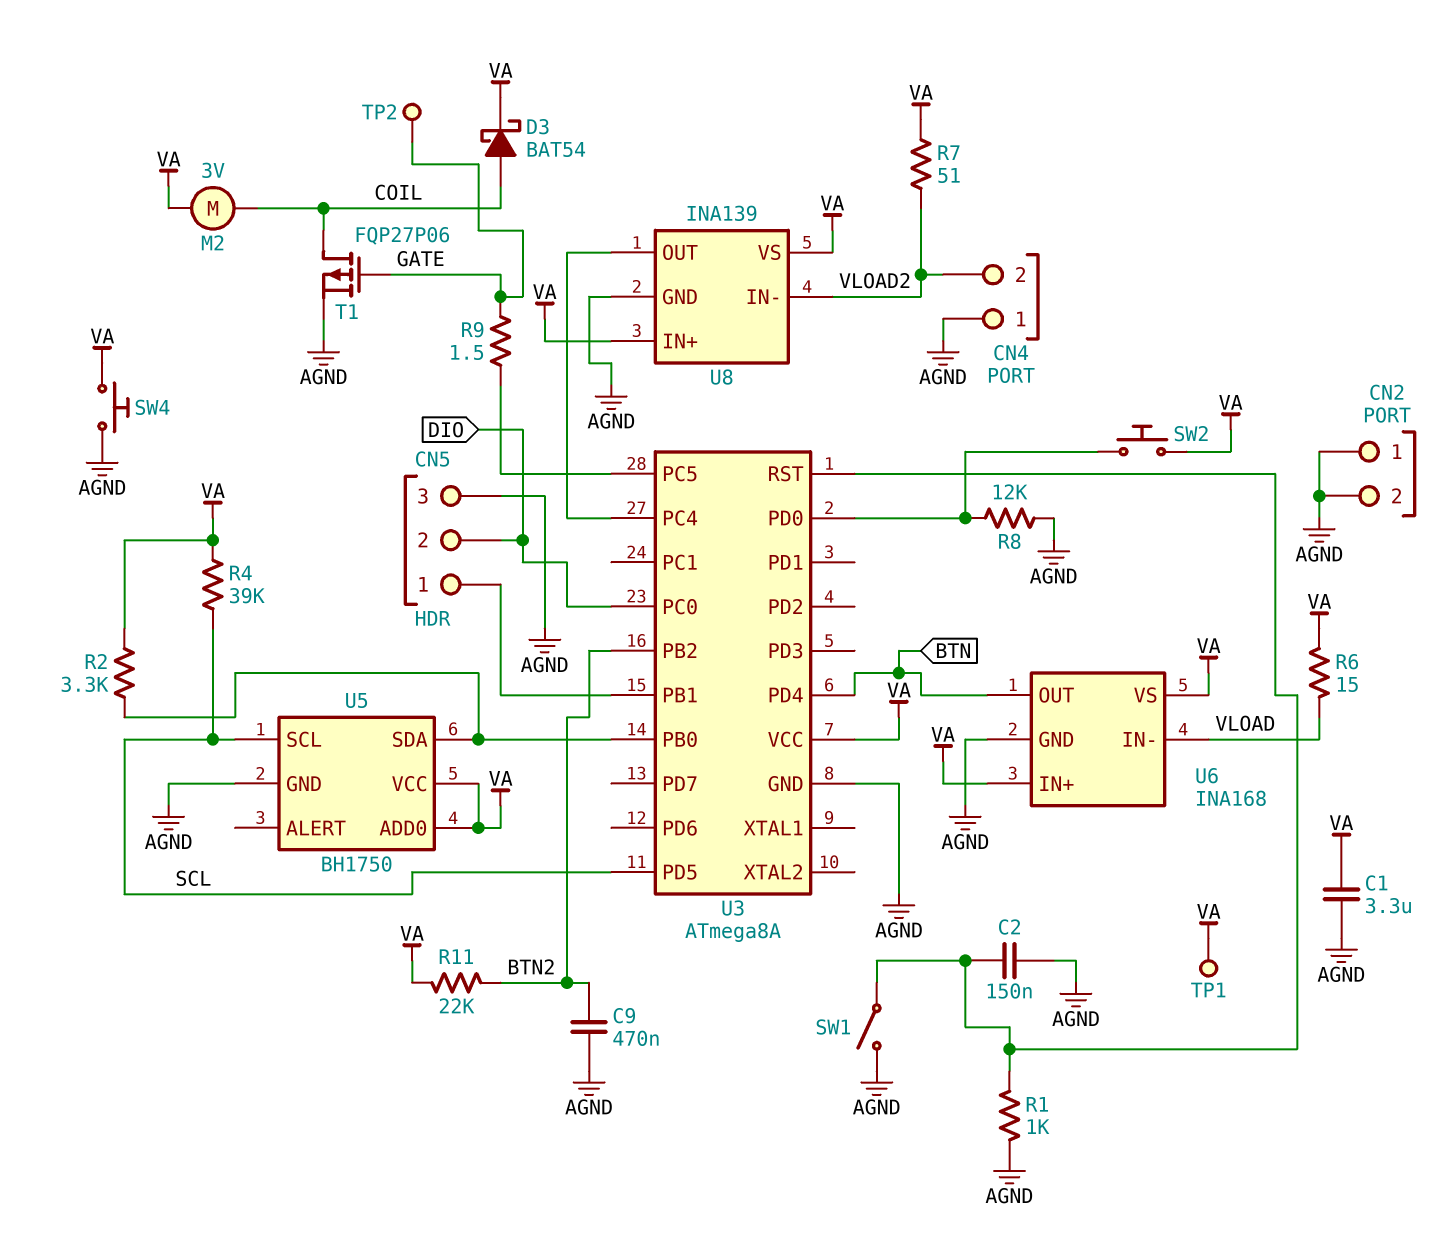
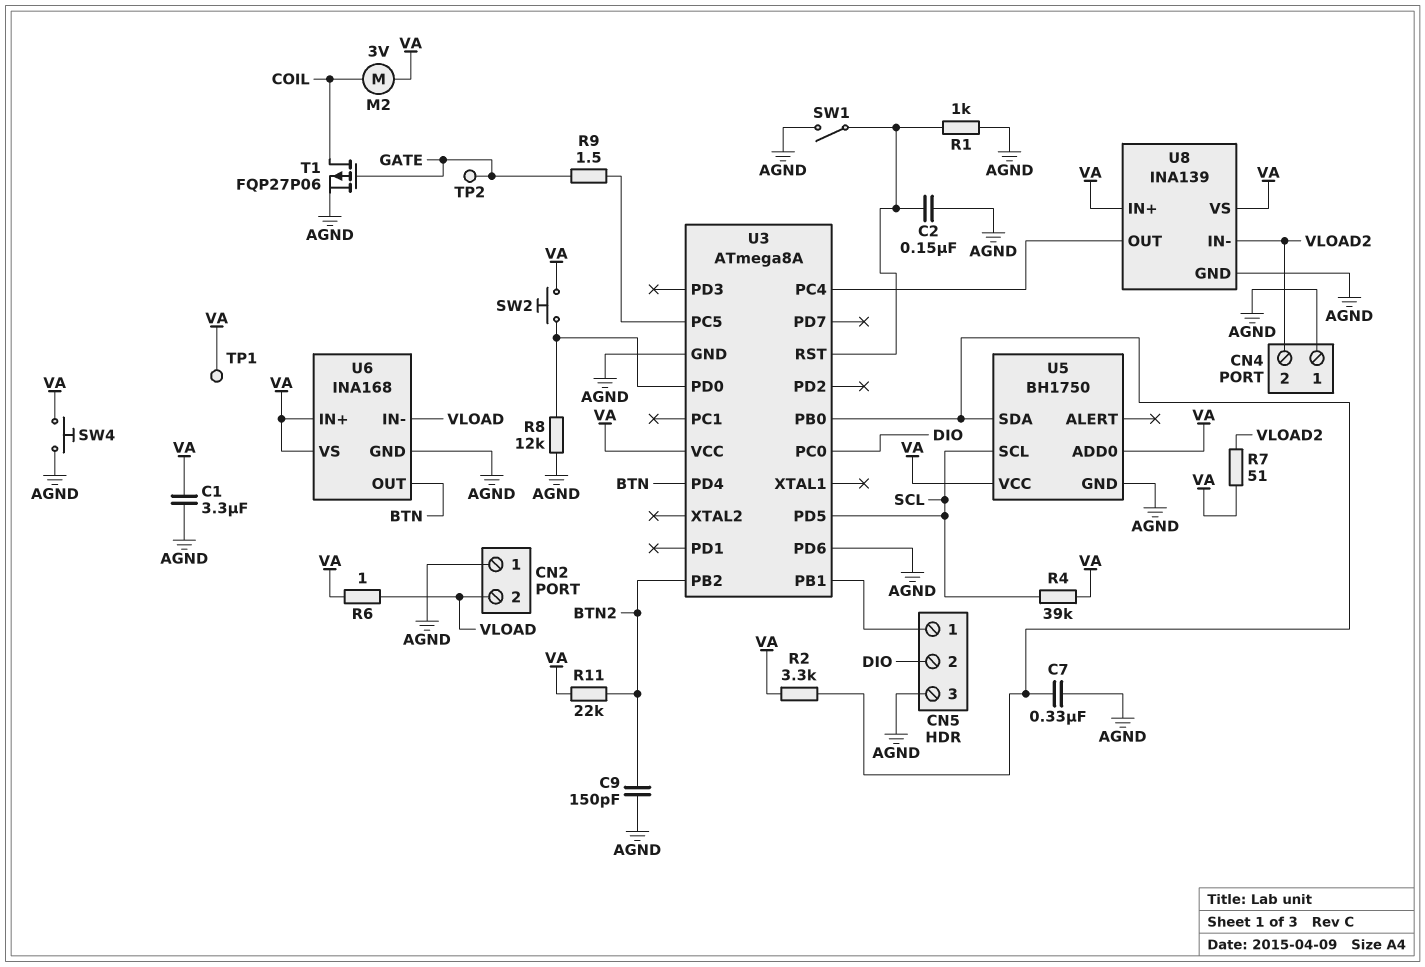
C7: none -> 330nF (AGND, U3/PB0)
C9: 470nF (AGND, BTN2) -> 150pF (AGND, BTN2)
CN2 pin 2: AGND -> VLOAD
D3: schottky BAT54 (A COIL, K VA) -> none
R6: 15 (VA, VLOAD) -> 1 (VA, VLOAD)
U3 pin PD6: none -> AGND

